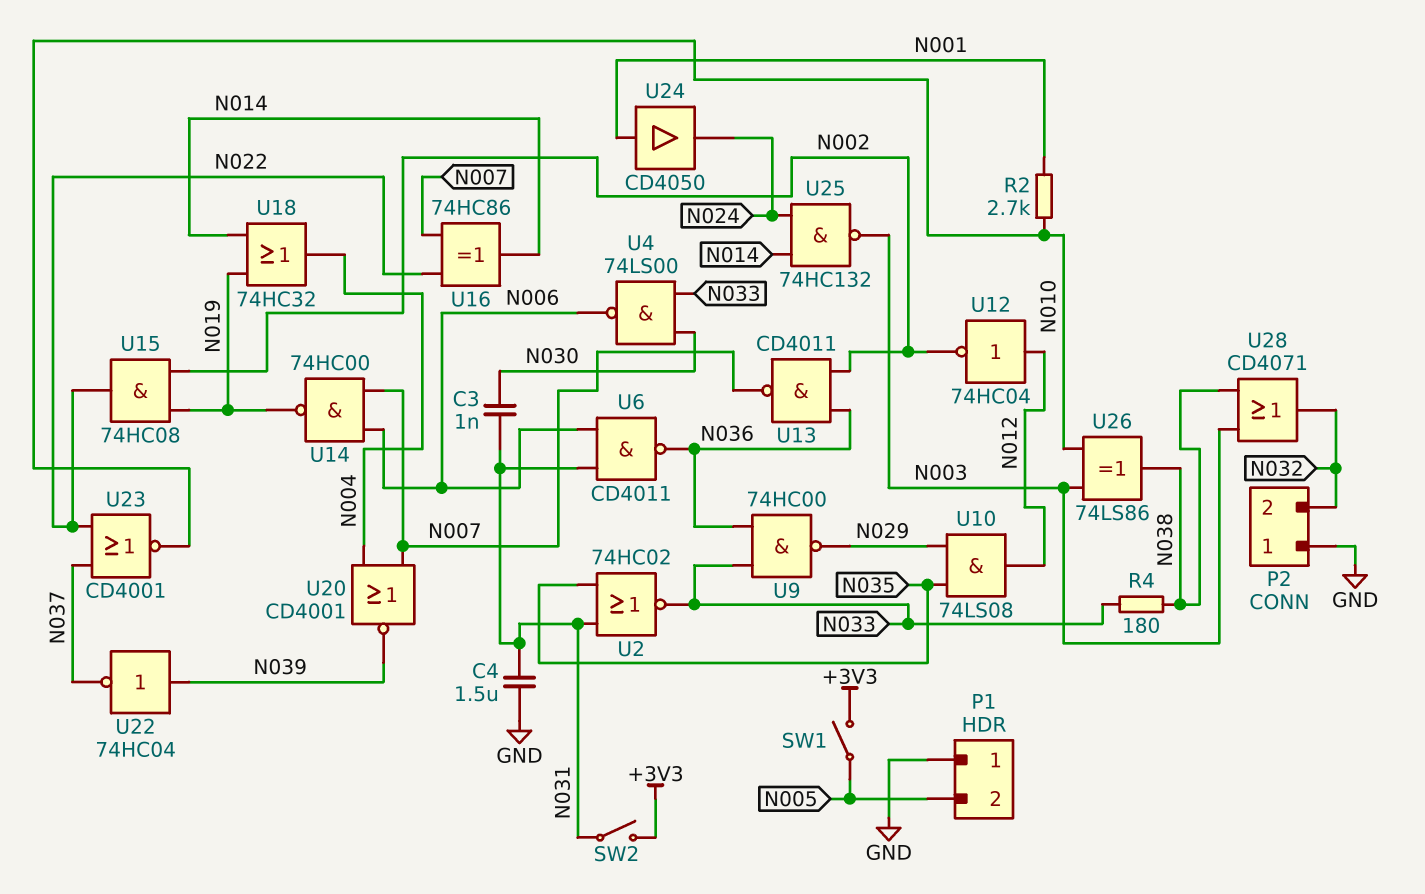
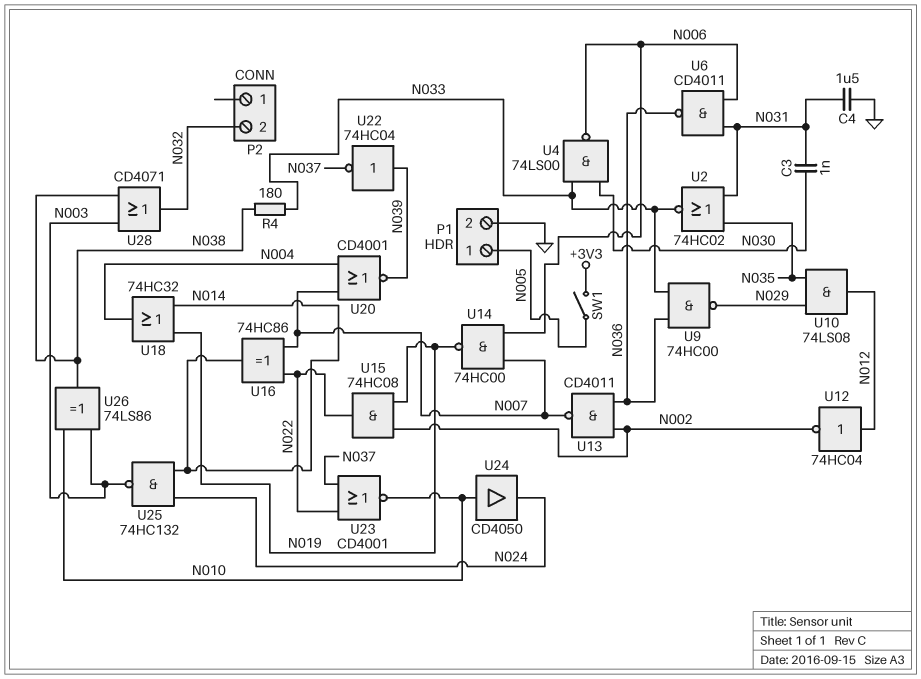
P1 pin 1: GND -> N005
P1 pin 2: N005 -> GND
P2 pin 1: GND -> none
R2: 2.7k (N001, N010) -> none
SW2: switch (+3V3, N031) -> none
U24: buffer CD4050 (in N001, out N024) -> buffer CD4050 (in N010, out N024)

